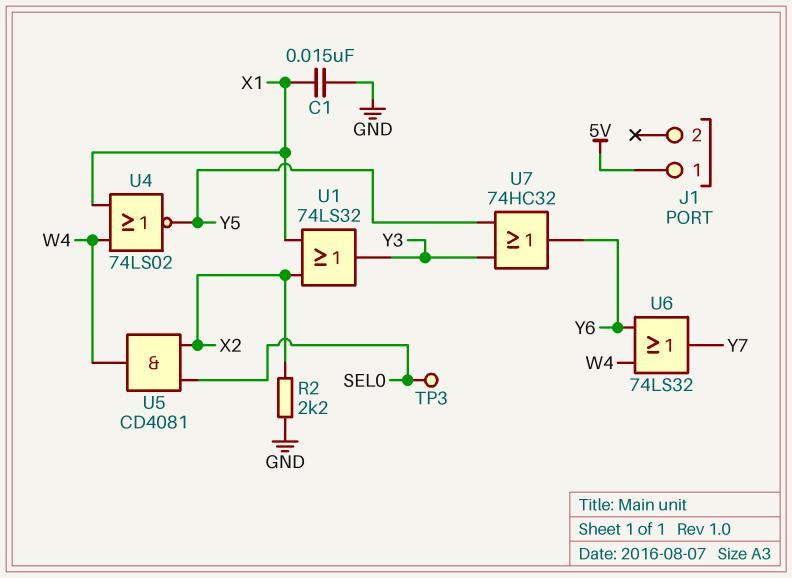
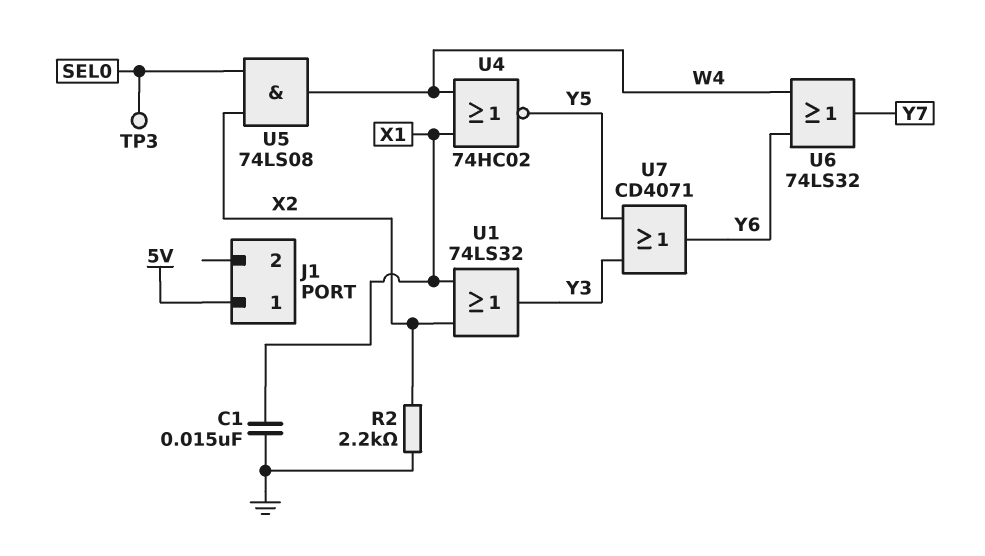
U4: NOR 74LS02 (in W4, in X1, out Y5) -> NOR 74HC02 (in W4, in X1, out Y5)
U5: AND CD4081 (in SEL0, in X2, out W4) -> AND 74LS08 (in SEL0, in X2, out W4)
U7: OR 74HC32 (in Y3, in Y5, out Y6) -> OR CD4071 (in Y3, in Y5, out Y6)

